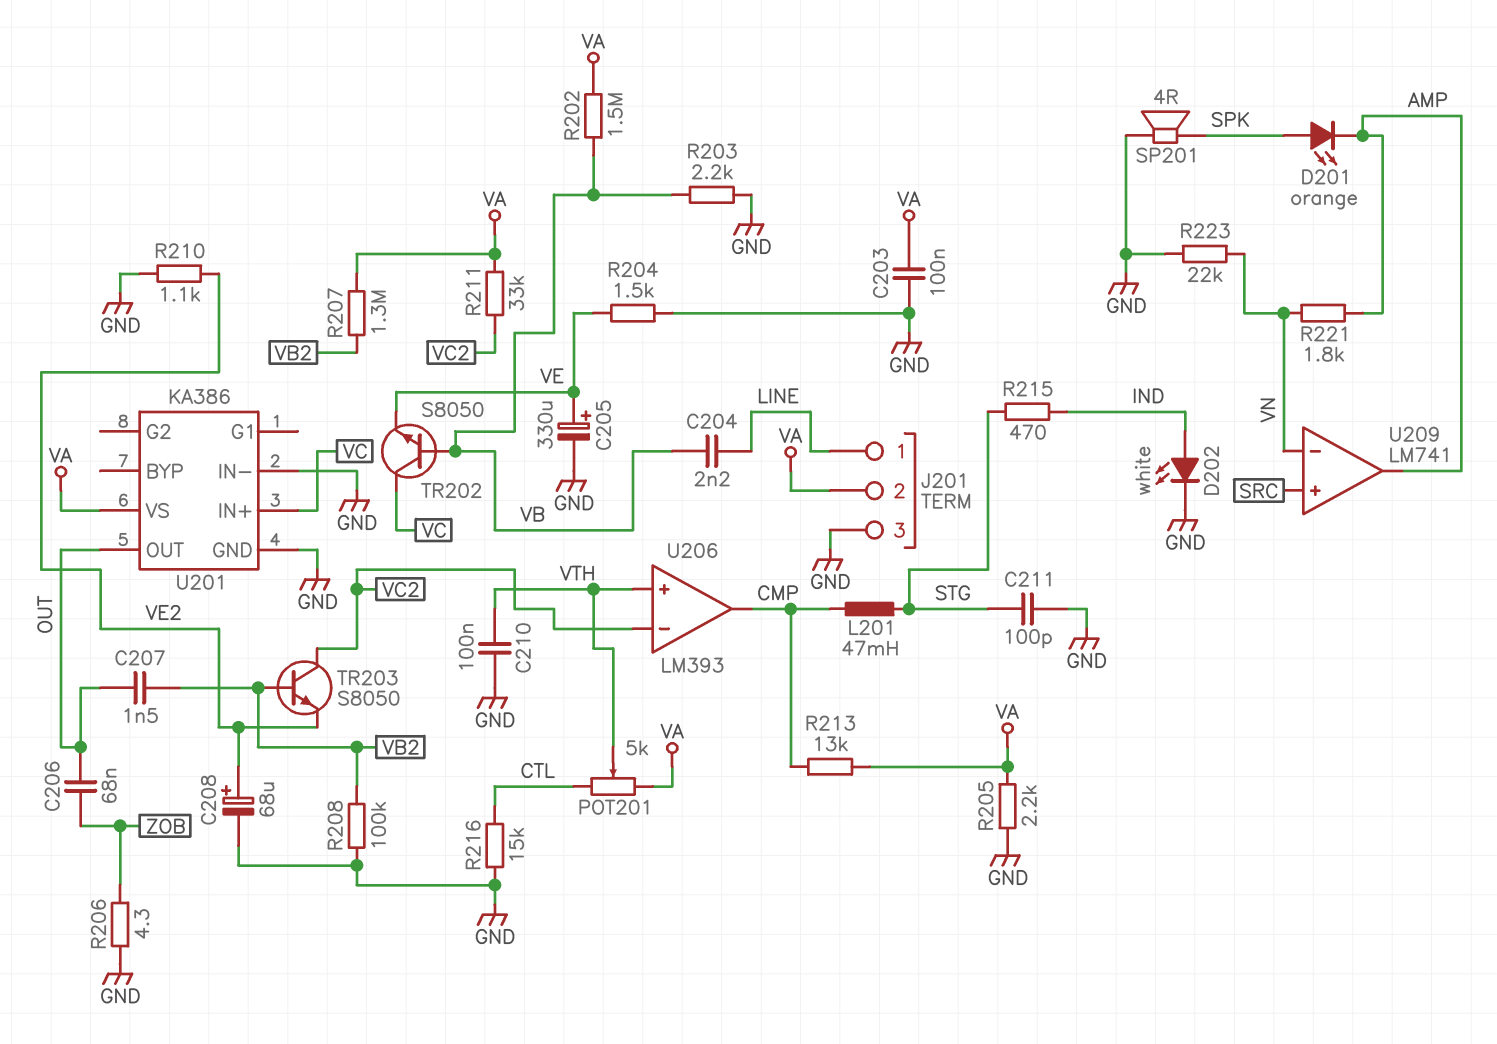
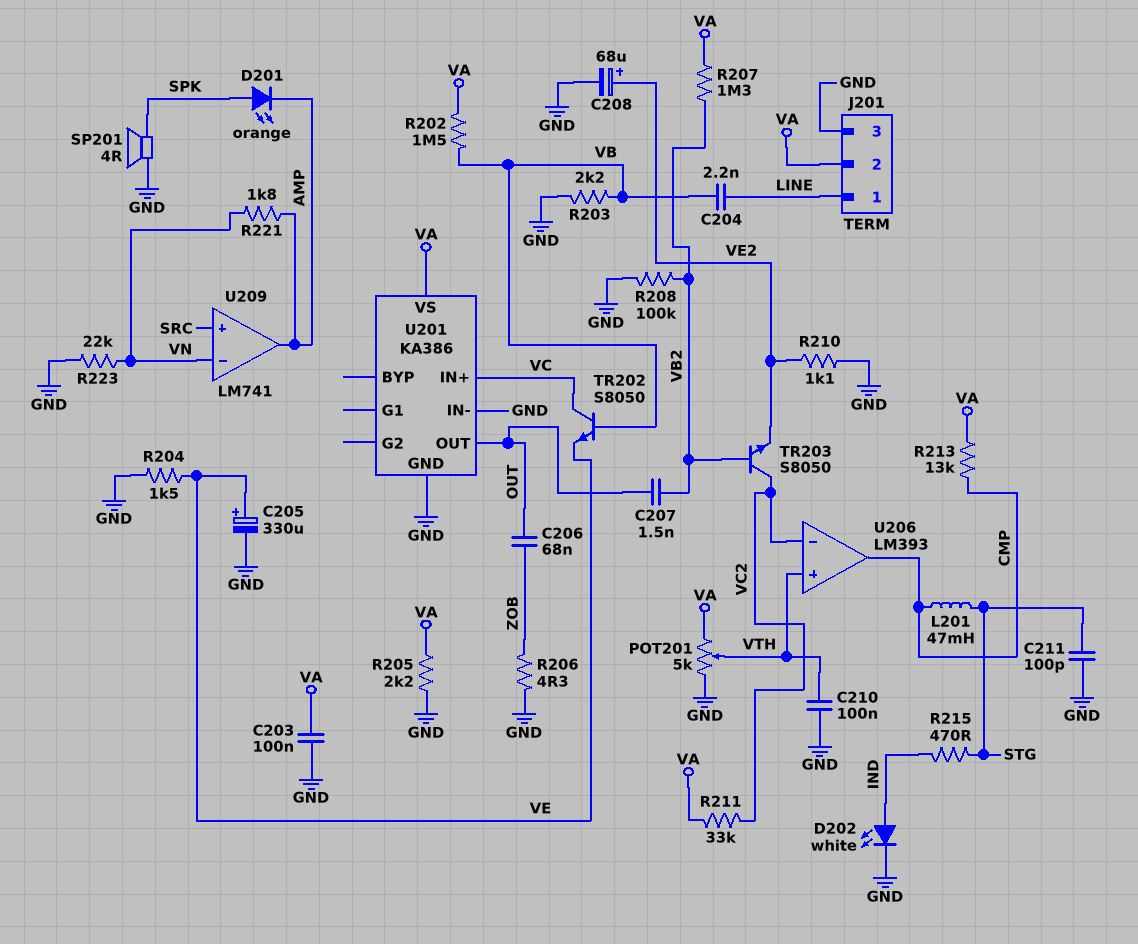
POT201: 5k (CTL, VA, wiper VTH) -> 5k (GND, VA, wiper VTH)
R216: 15k (CTL, GND) -> none

